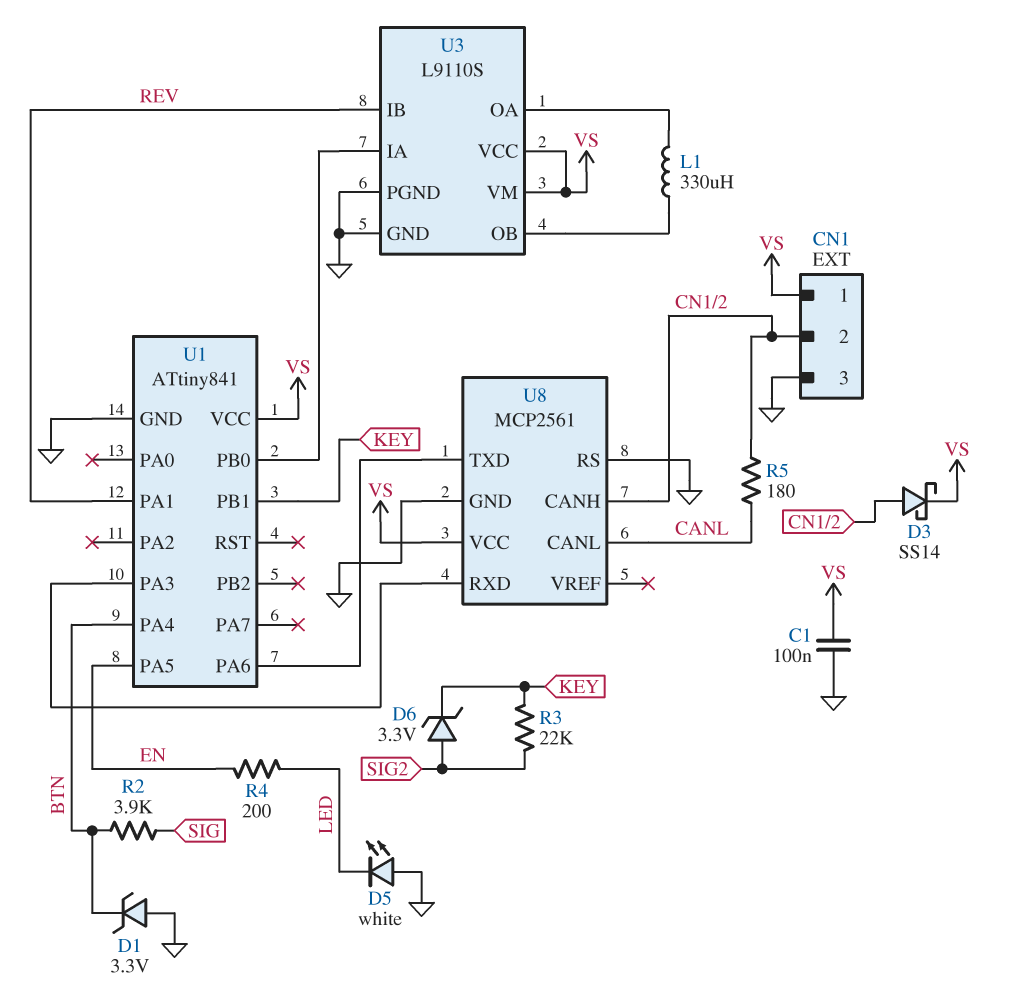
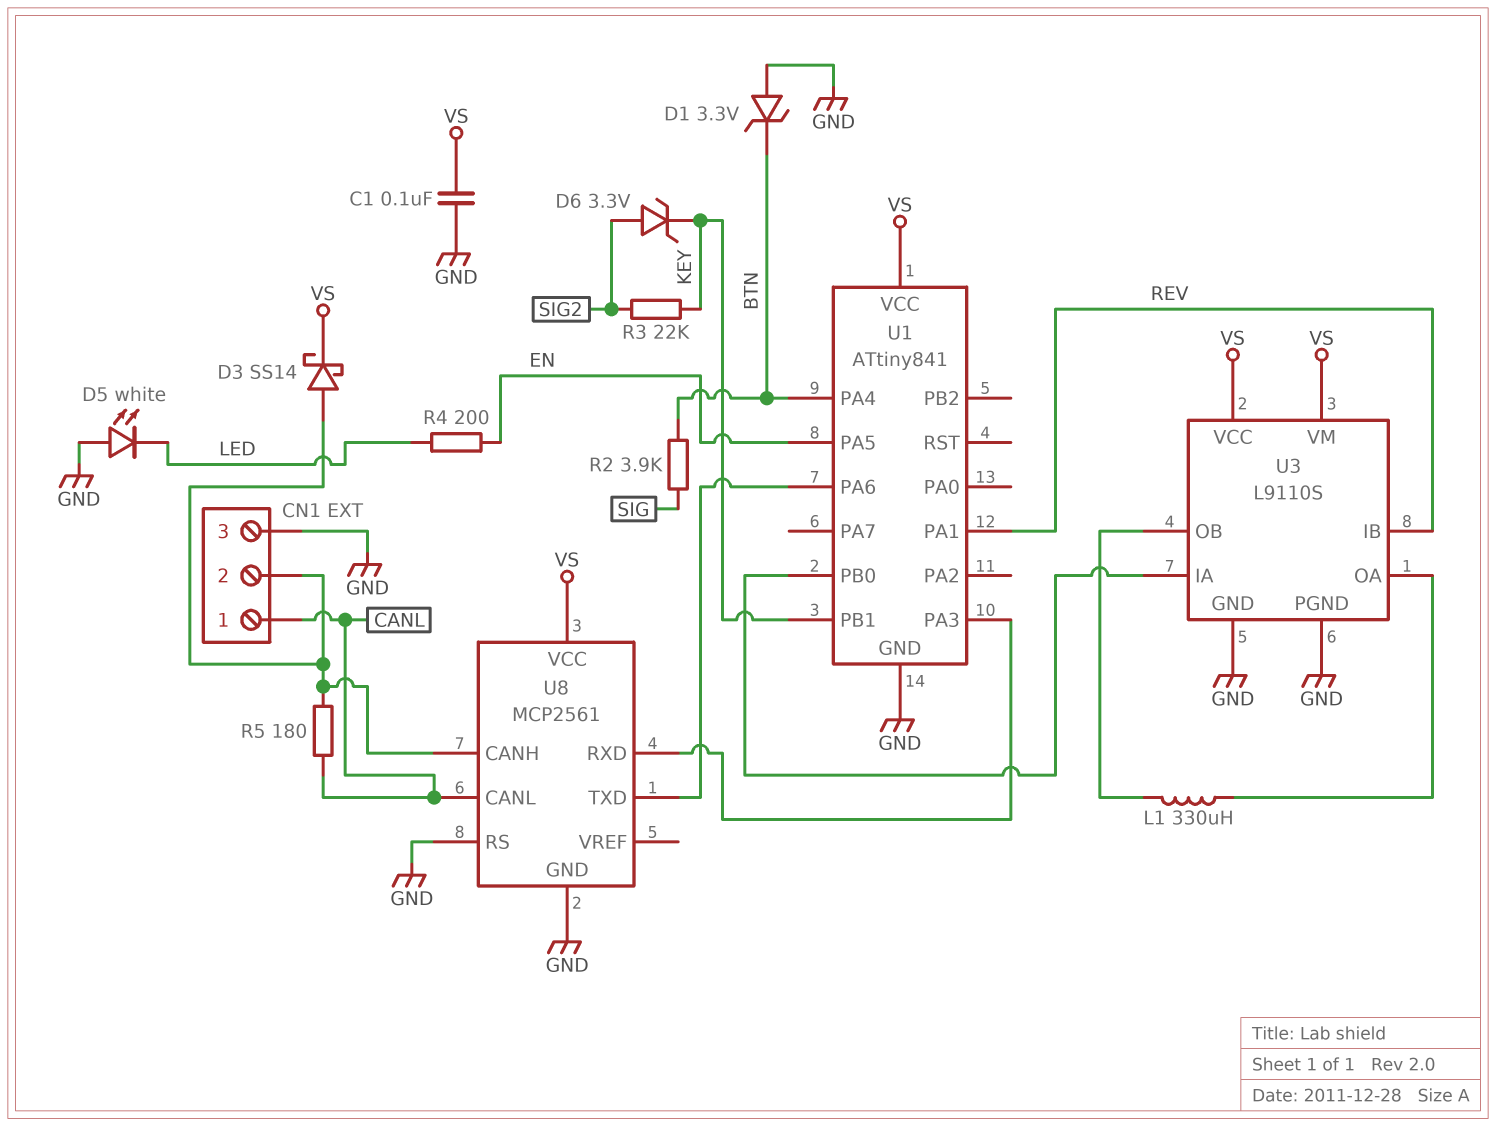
CN1 pin 1: VS -> CANL

